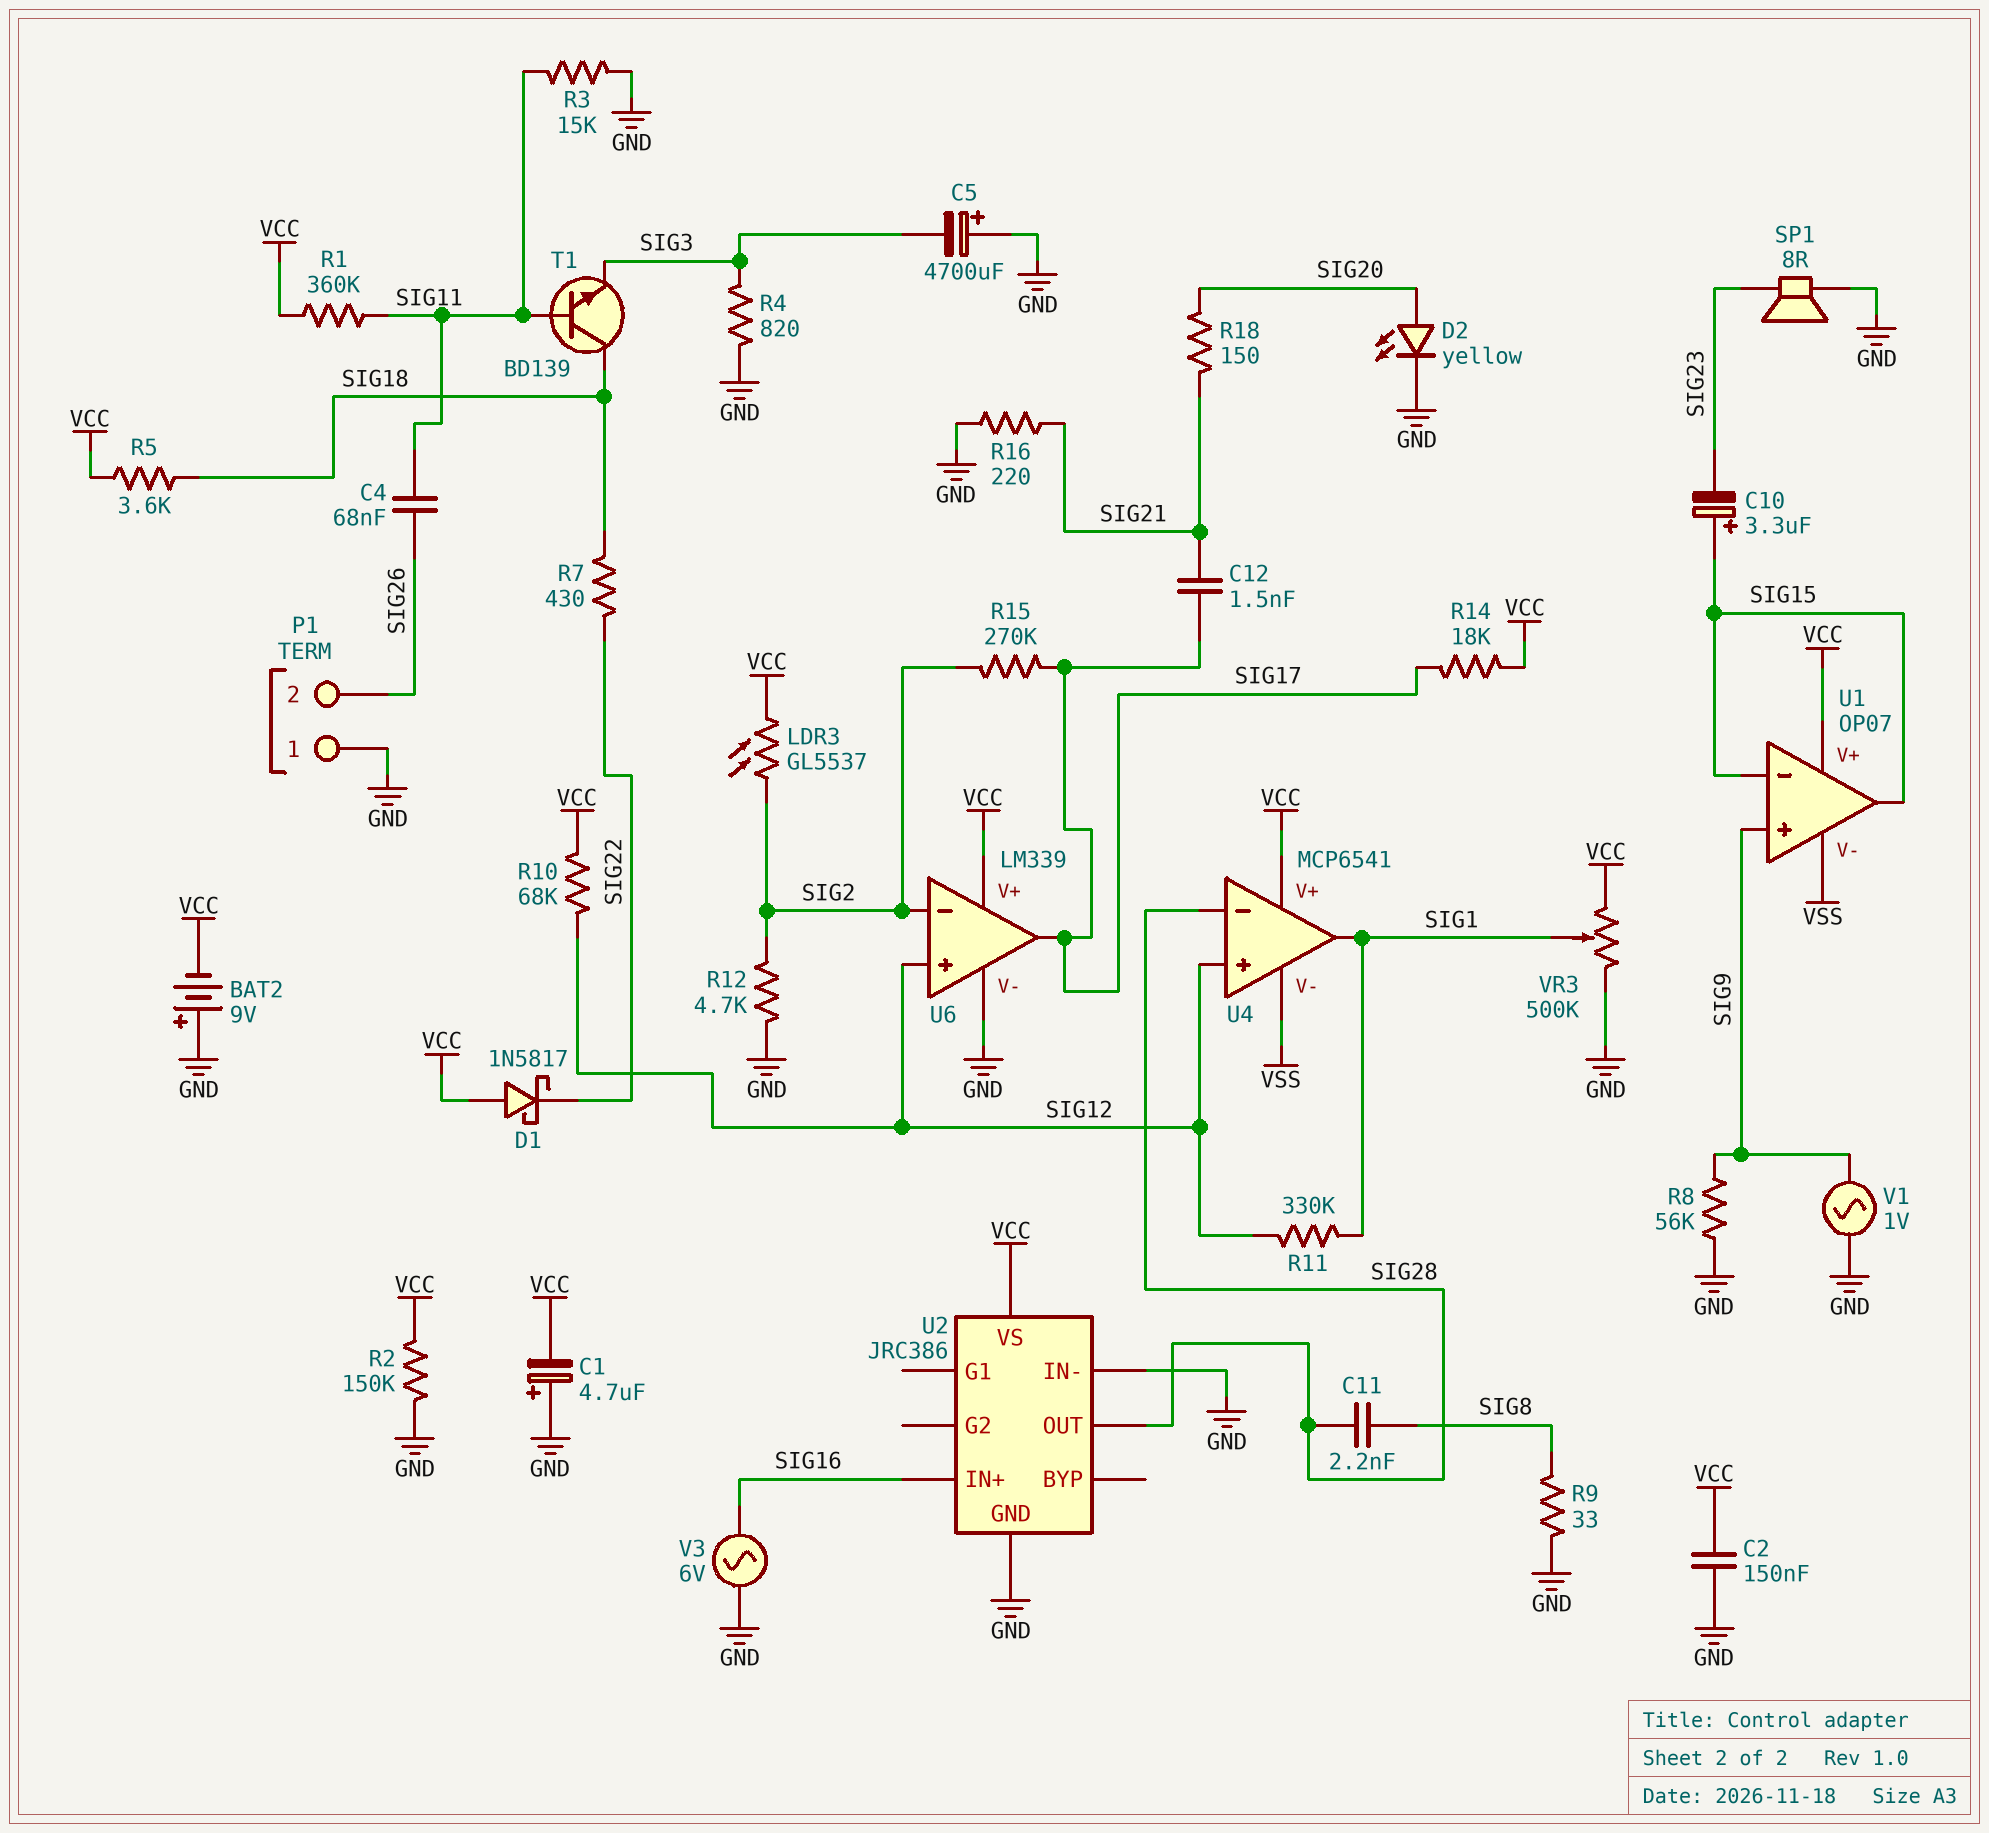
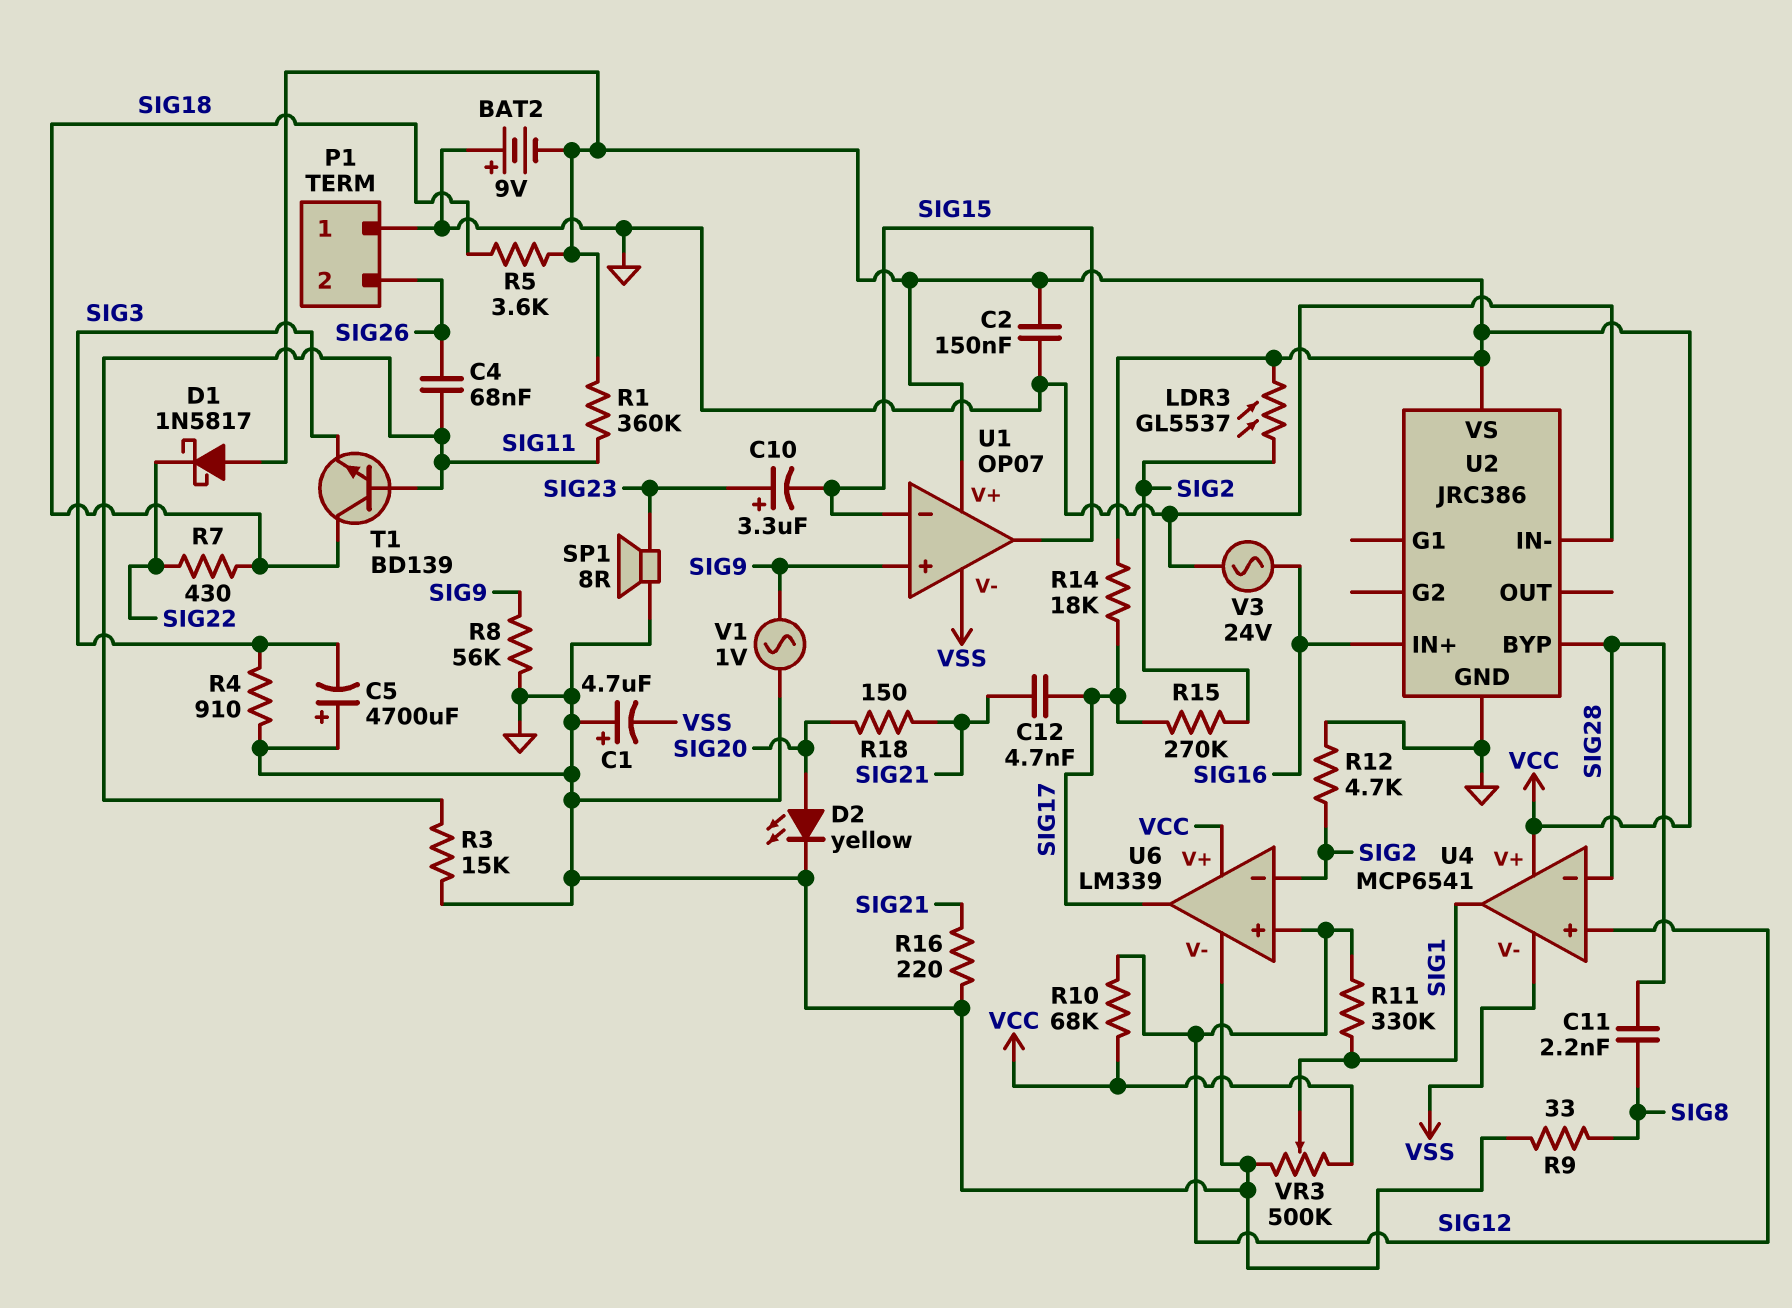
C1: 4.7uF (plus GND, minus VCC) -> 4.7uF (plus GND, minus VSS)
C10: 3.3uF (plus SIG15, minus SIG23) -> 3.3uF (plus SIG23, minus SIG15)
C12: 1.5nF (SIG17, SIG21) -> 4.7nF (SIG17, SIG21)
R2: 150k (GND, VCC) -> none
R4: 820 (GND, SIG3) -> 910 (GND, SIG3)
U2 pin BYP: none -> SIG28
U2 pin OUT: SIG28 -> none
V3: AC 6V (GND, SIG16) -> AC 24V (GND, SIG16)

